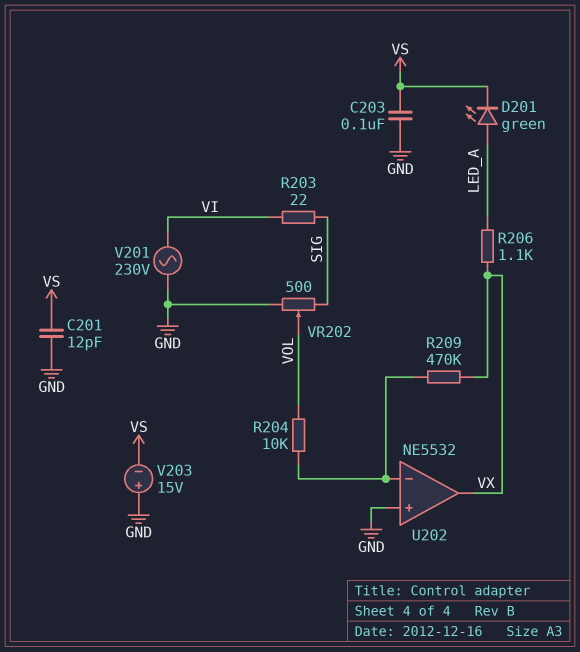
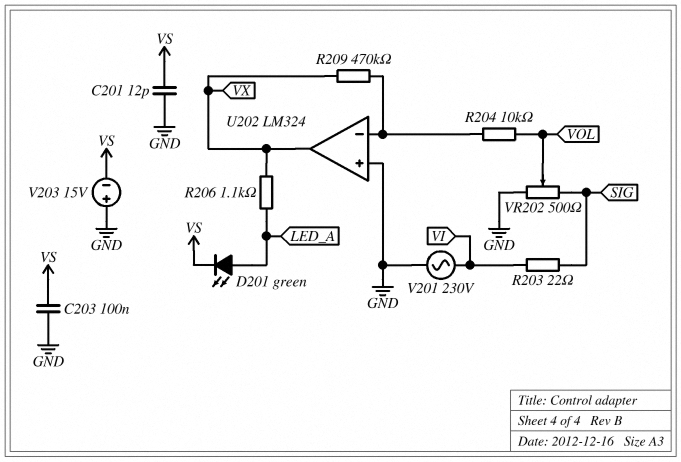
U202: NE5532 -> LM324

